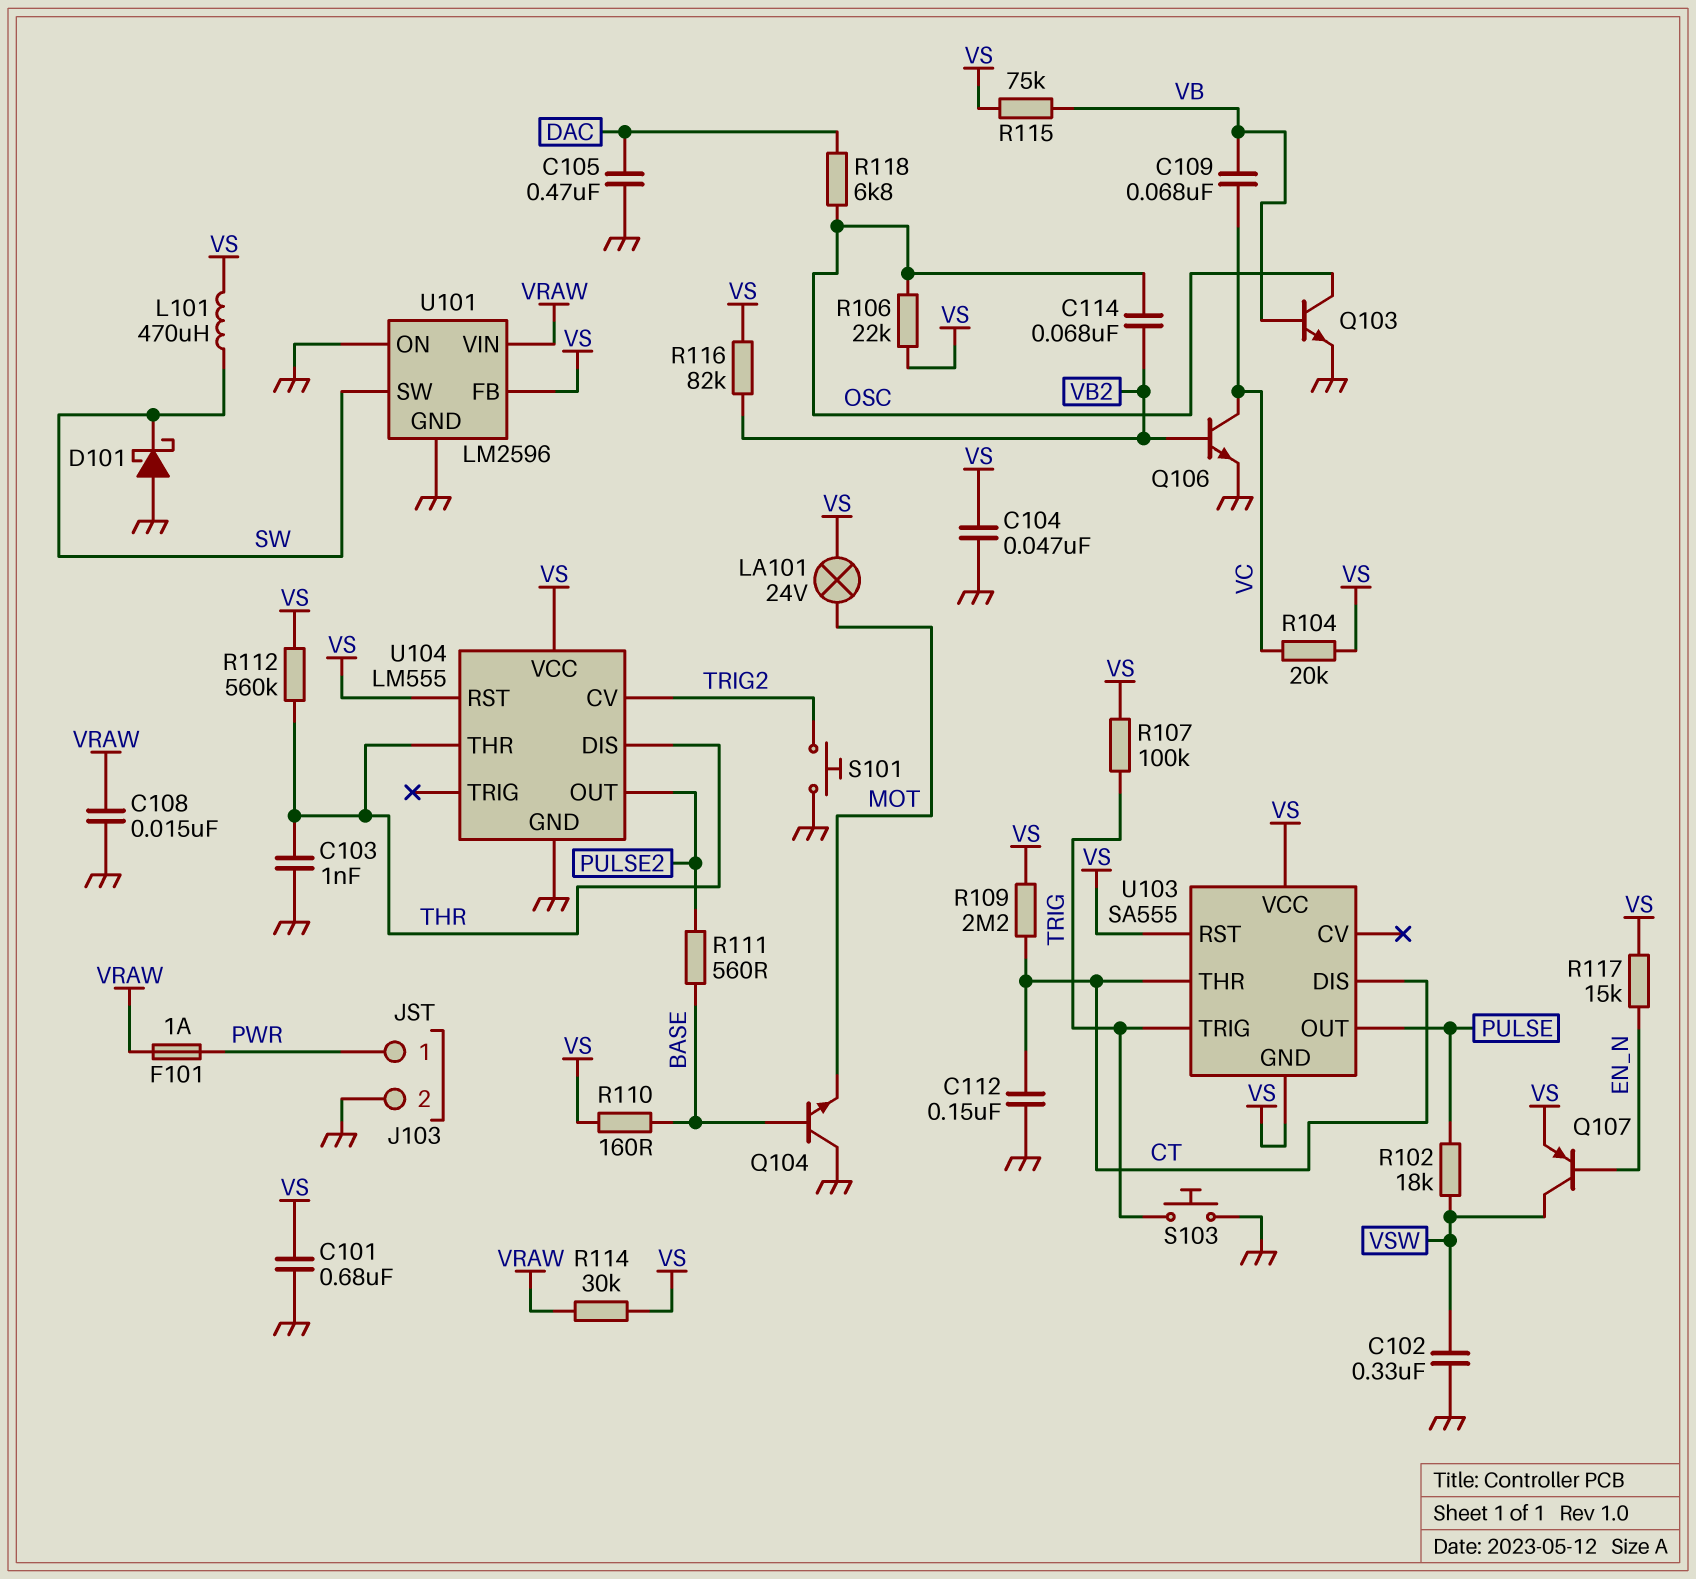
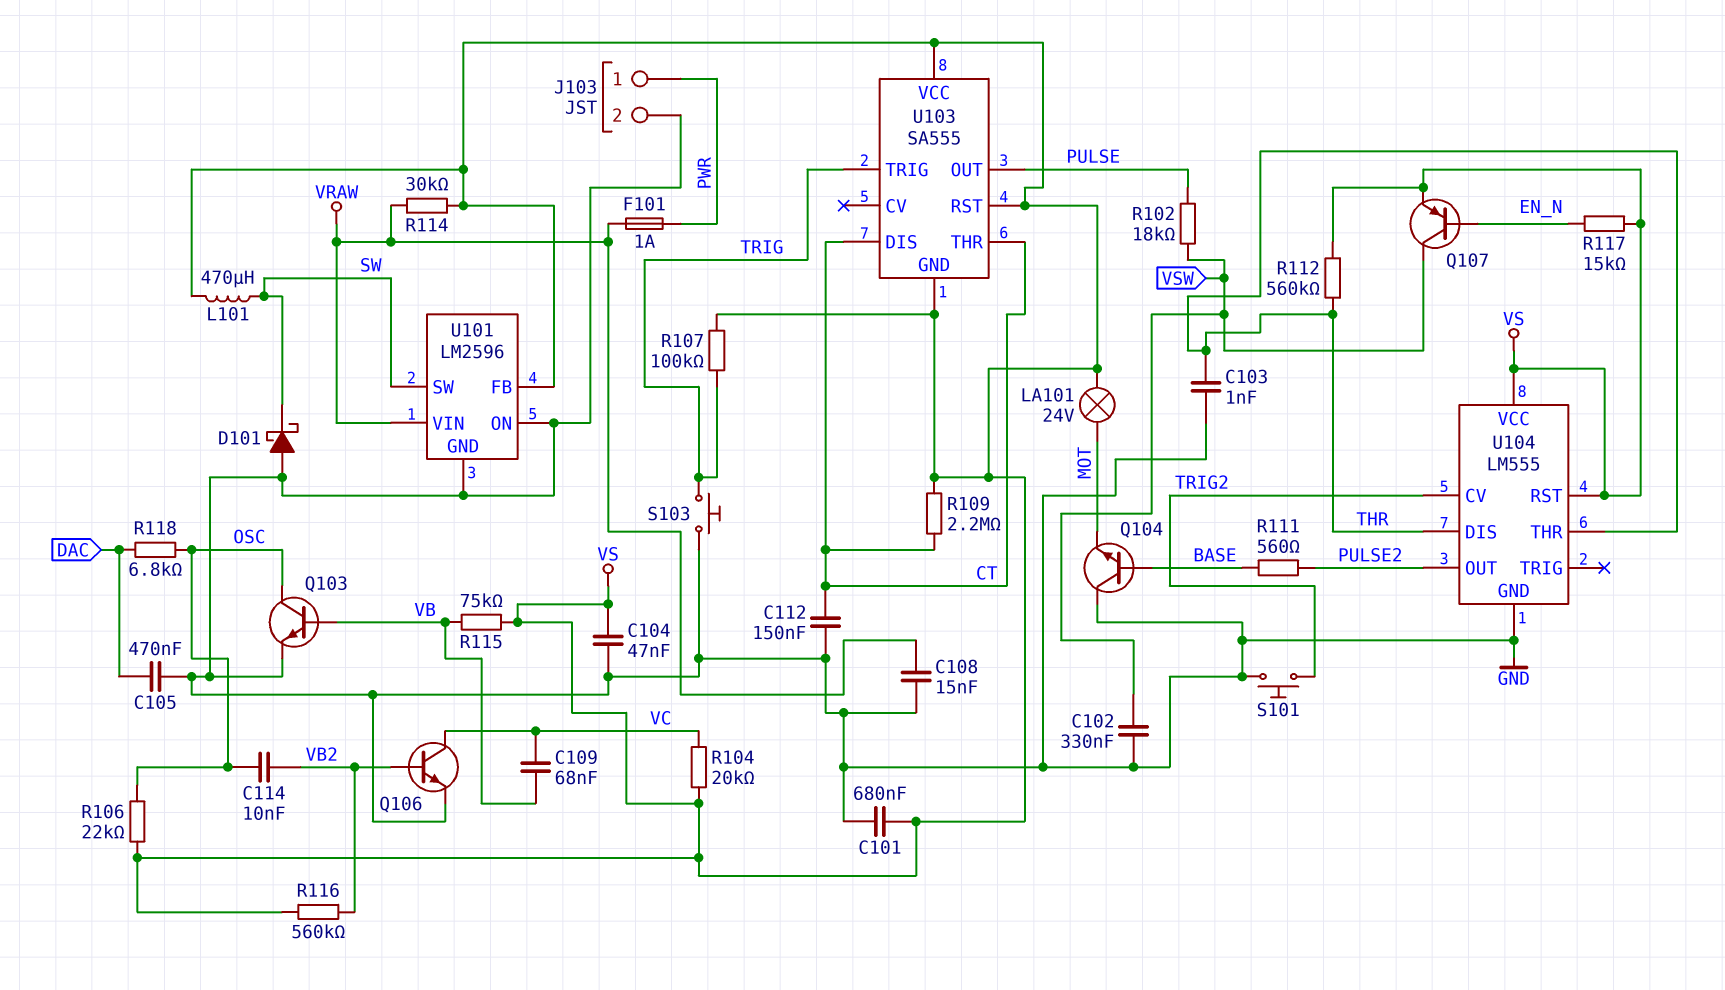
C114: 68nF (OSC, VB2) -> 10nF (OSC, VB2)
R110: 160 (BASE, VS) -> none
R116: 82k (VB2, VS) -> 560k (VB2, VS)

